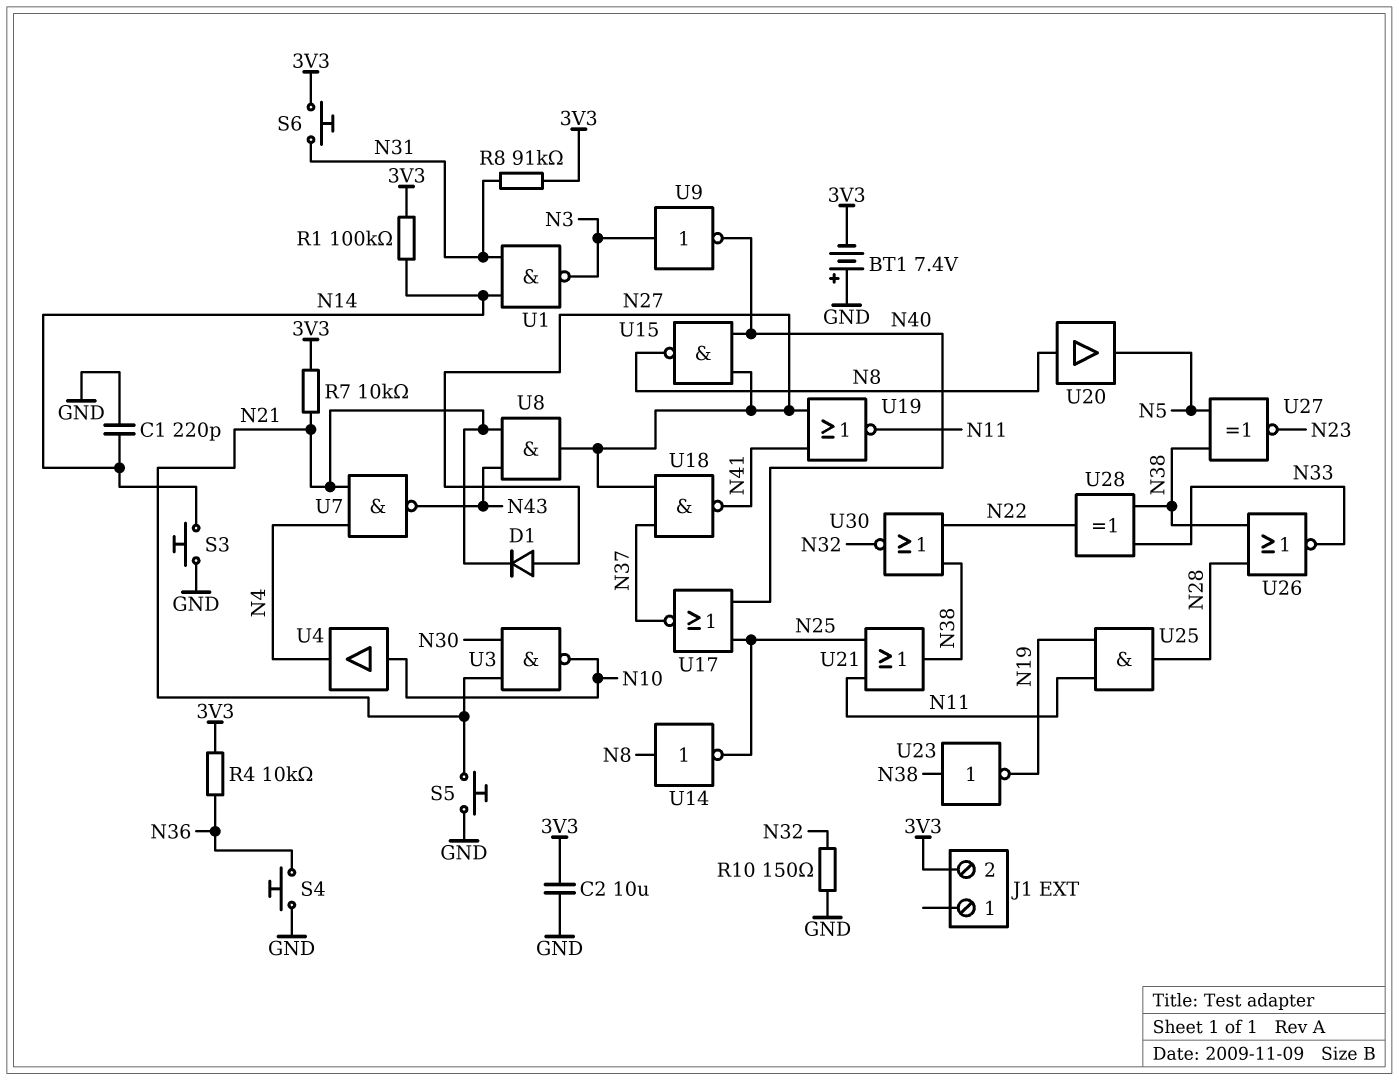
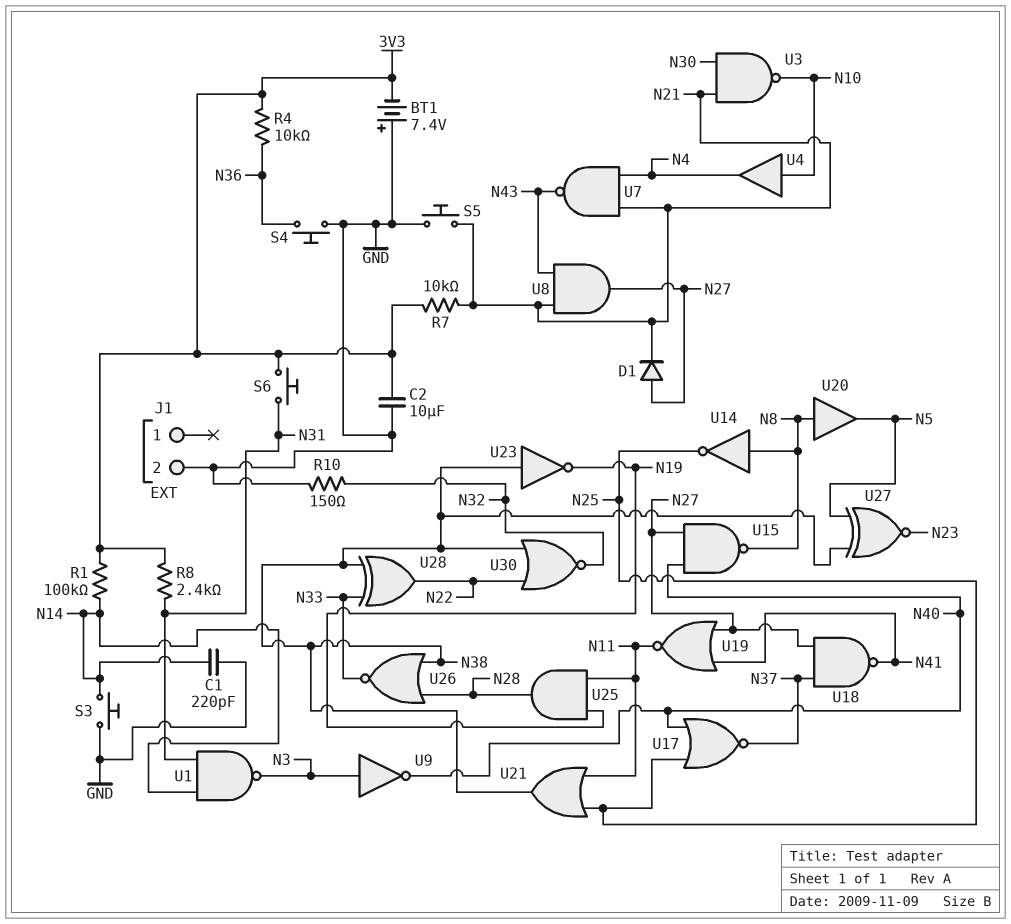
J1 pin 2: 3V3 -> GND
R8: 91k (3V3, N31) -> 2.4k (3V3, N31)

